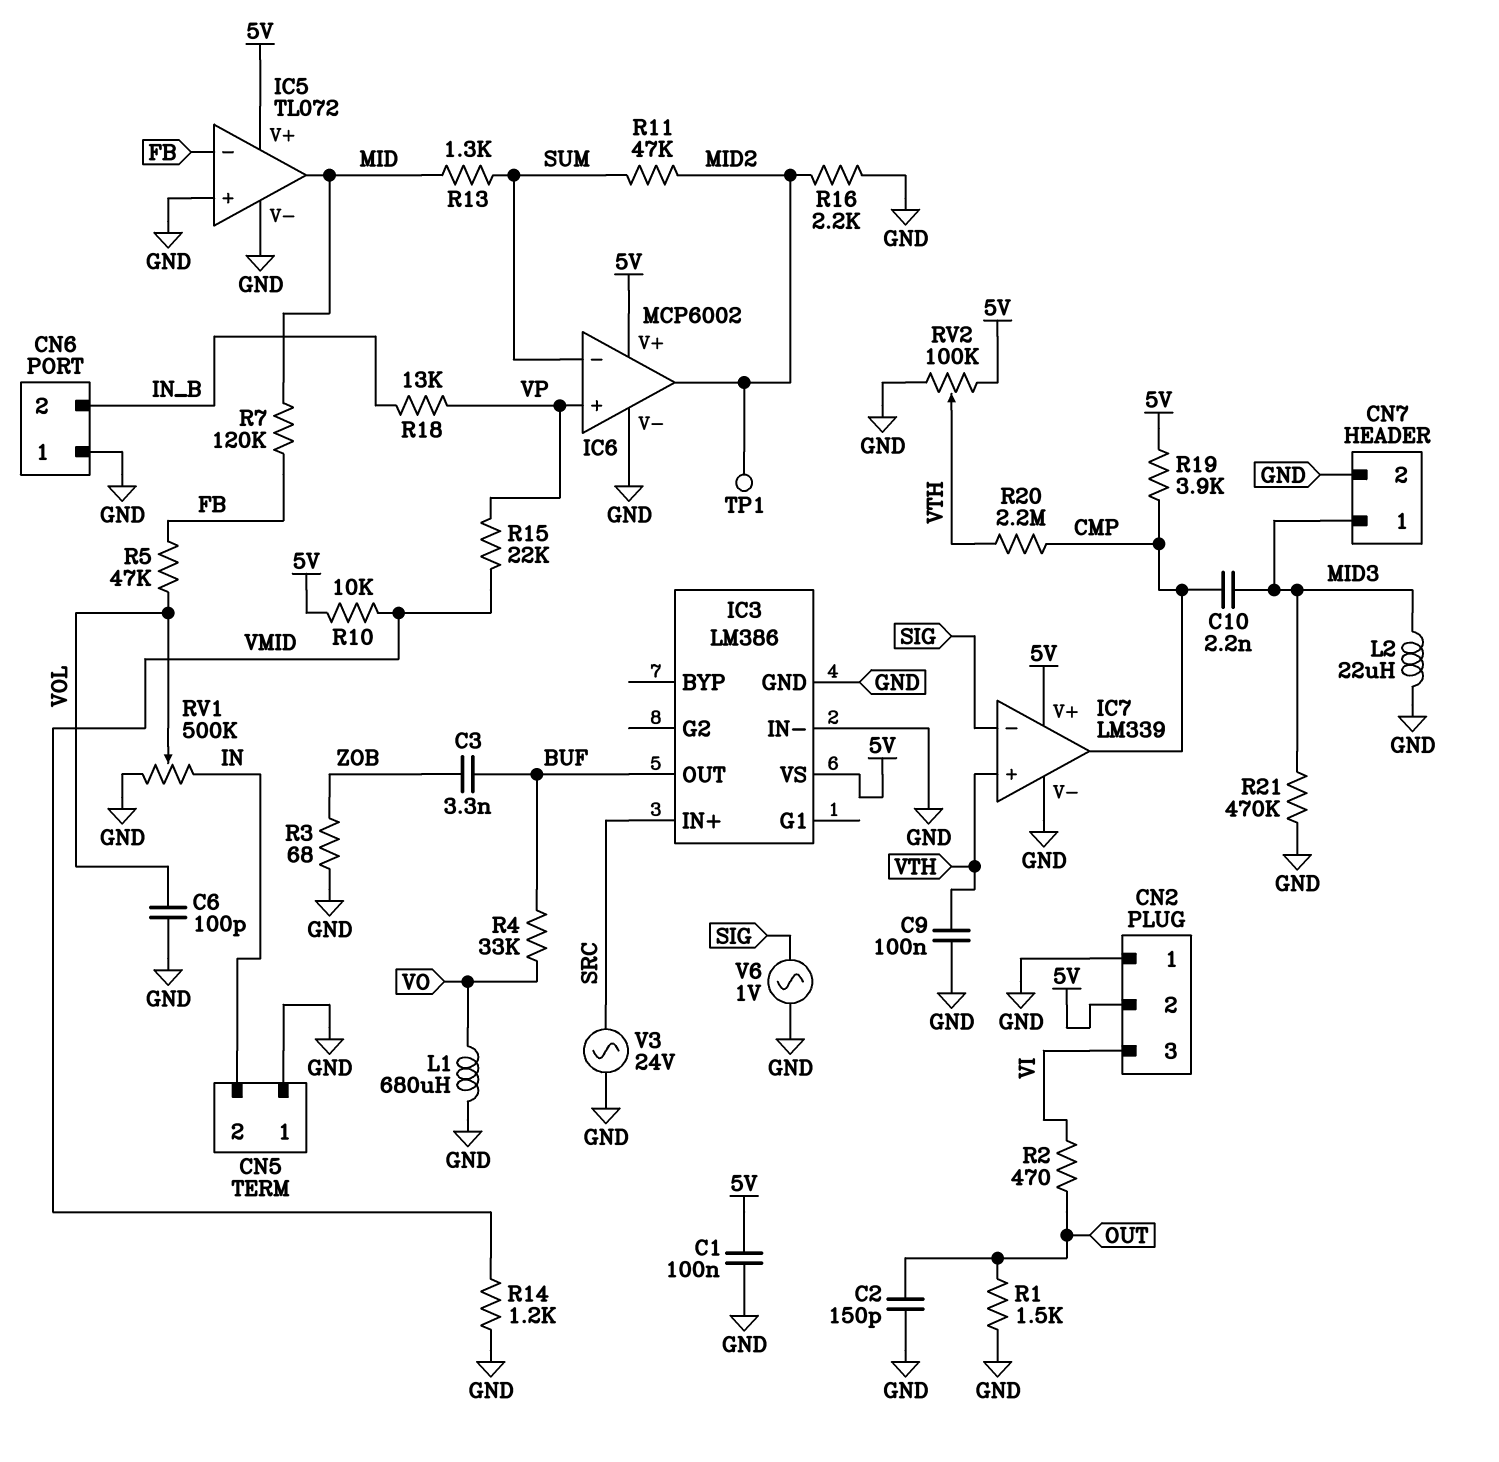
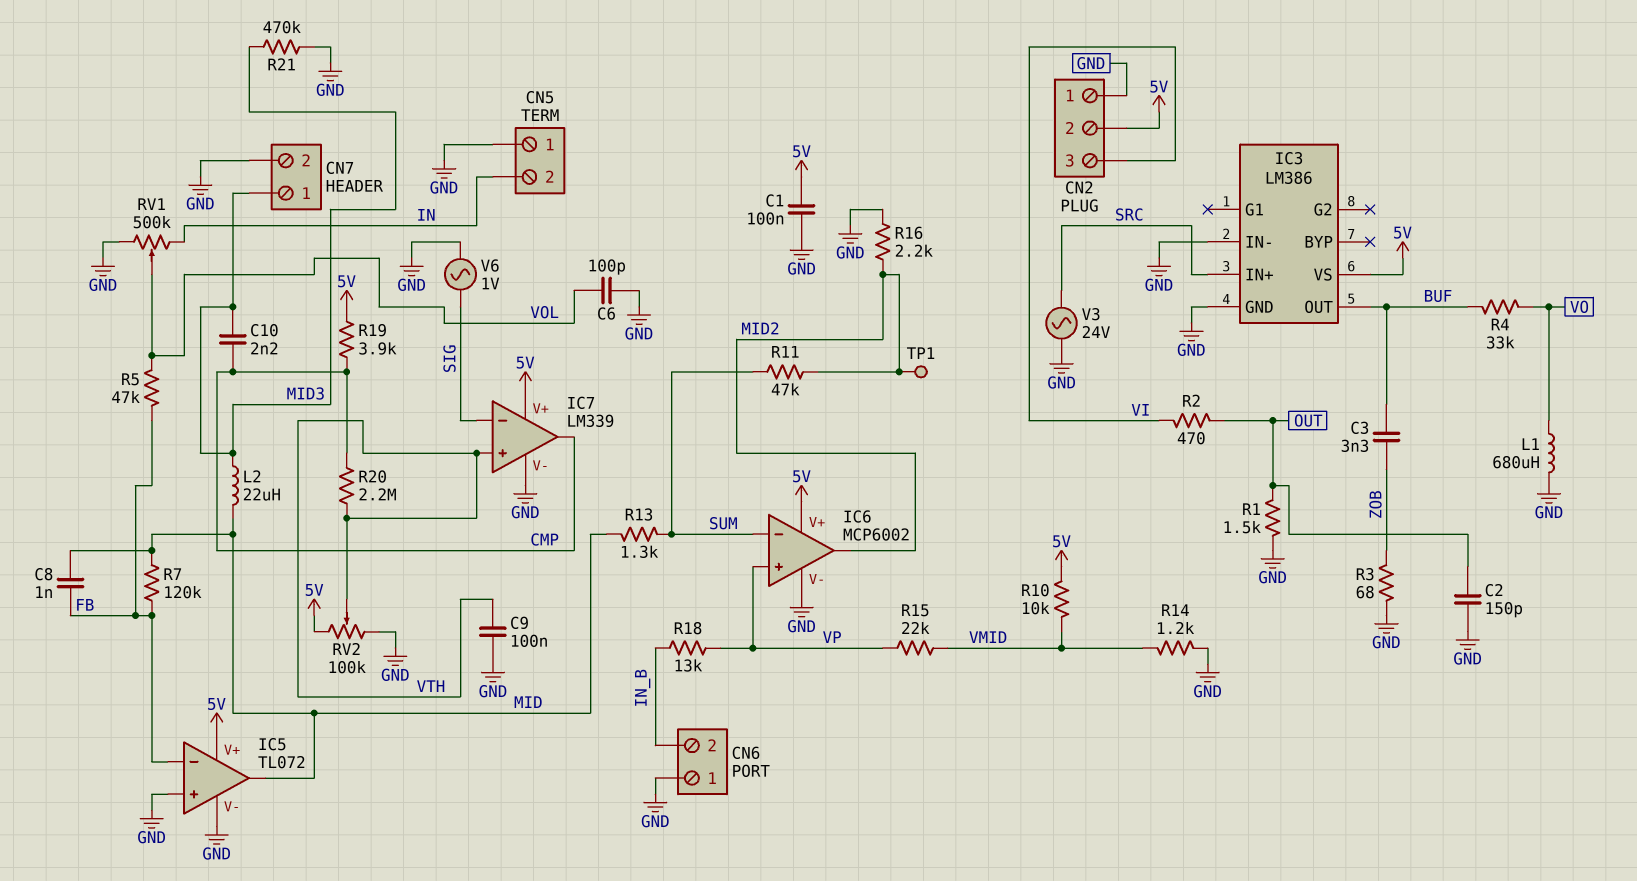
C8: none -> 1nF (FB, MID)
L2: 22uH (GND, MID3) -> 22uH (MID, MID3)

